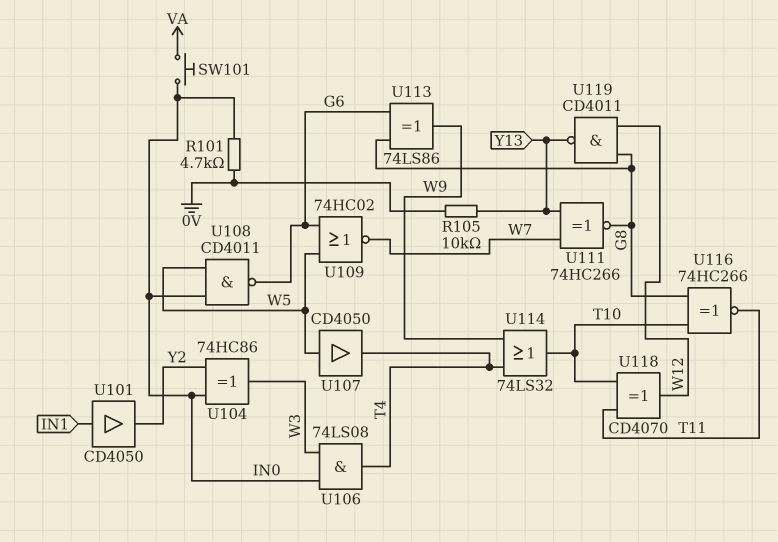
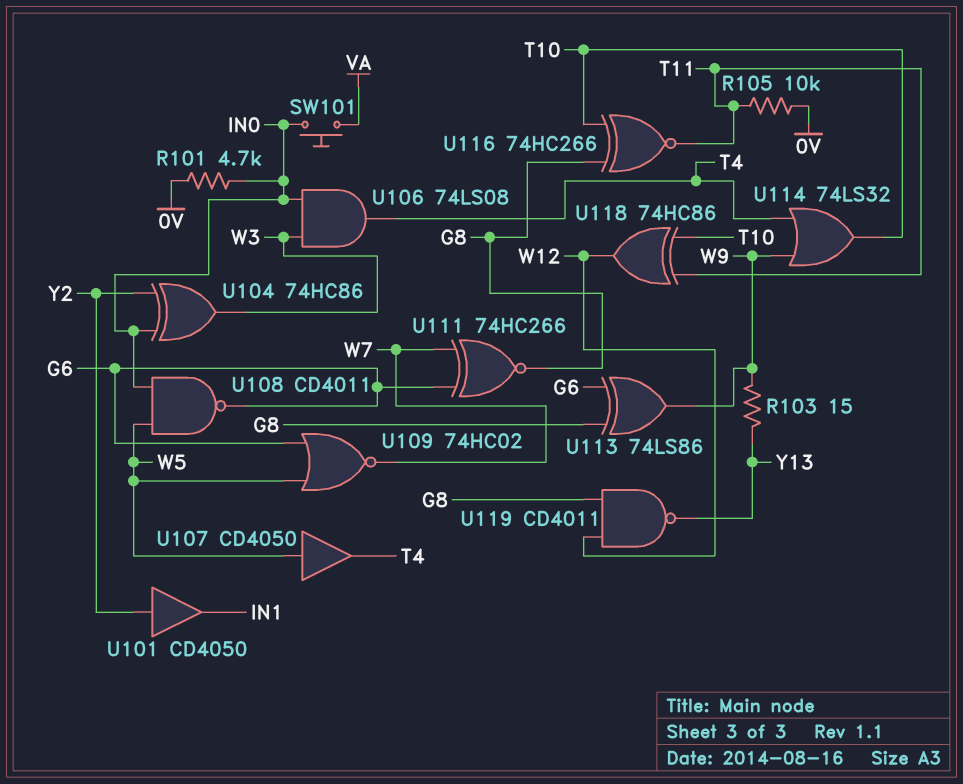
R103: none -> 15 (W9, Y13)
R105: 10k (0V, Y13) -> 10k (0V, T11)
U101: buffer CD4050 (in IN1, out Y2) -> buffer CD4050 (in Y2, out IN1)
U111: XNOR 74HC266 (in W7, in Y13, out G8) -> XNOR 74HC266 (in G6, in W7, out G8)
U118: XOR CD4070 (in T10, in T11, out W12) -> XOR 74HC86 (in T10, in T11, out W12)

